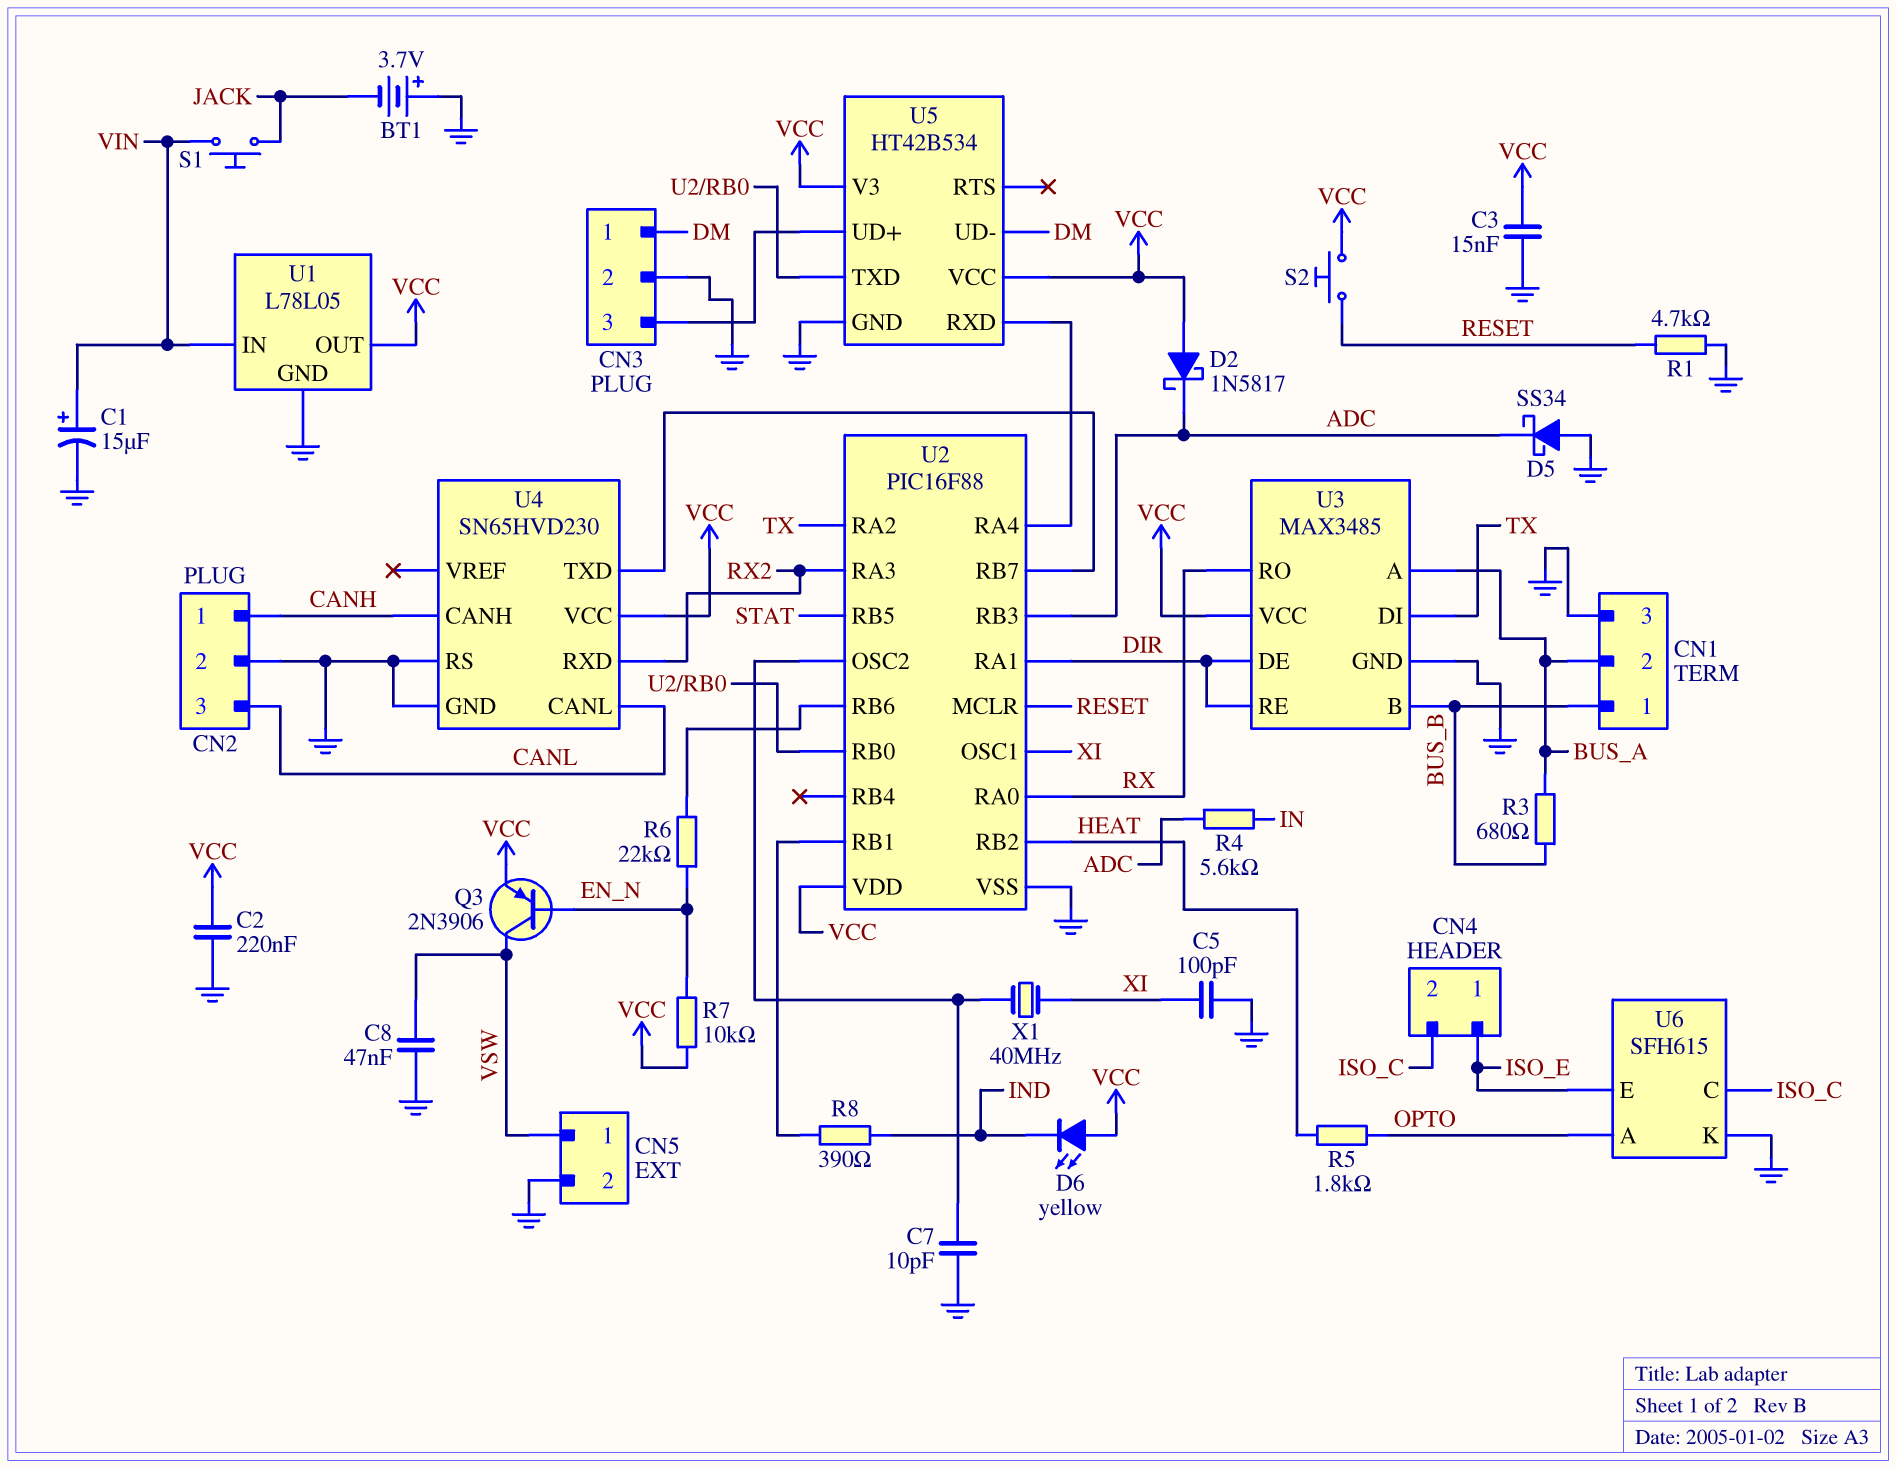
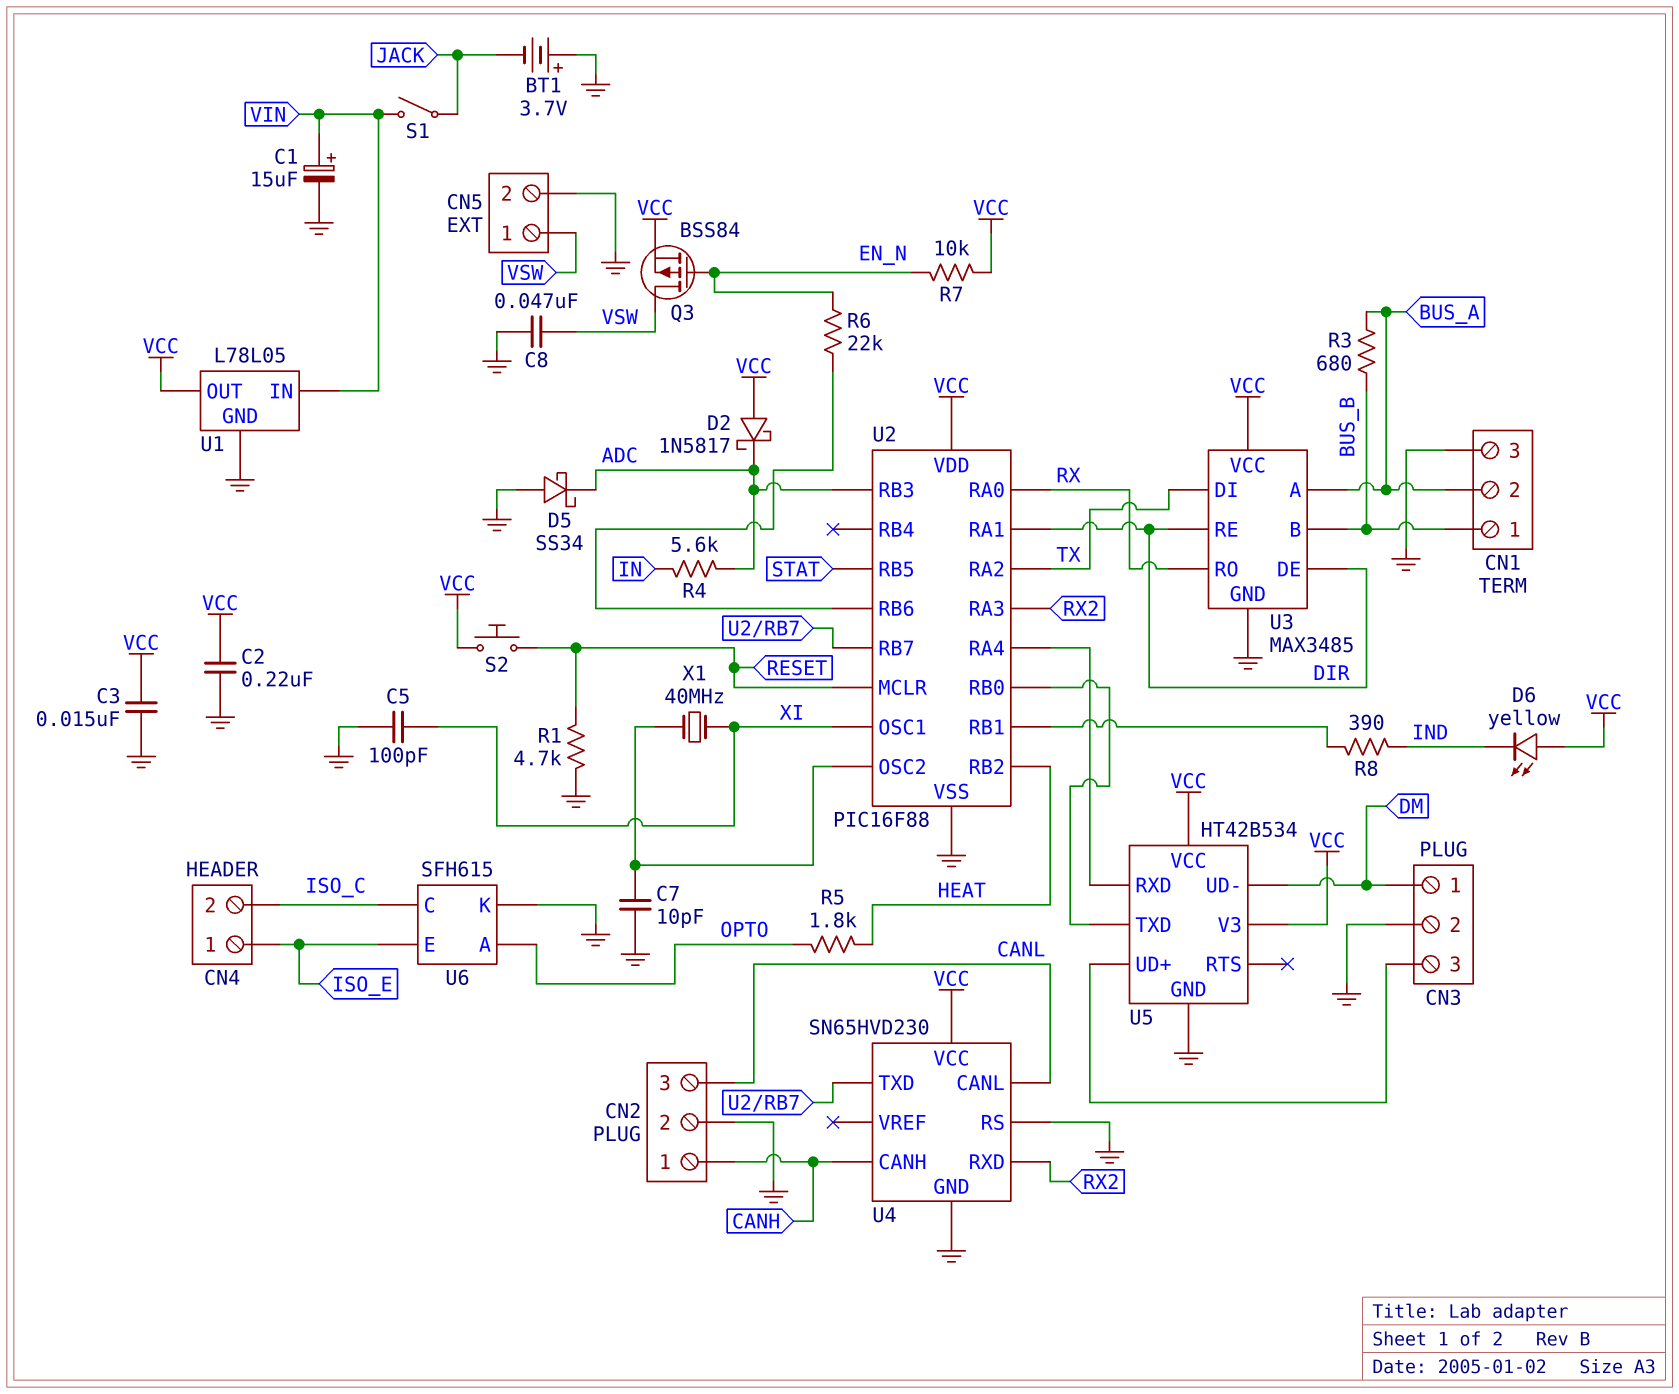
Q3: PNP 2N3906 (B EN_N, C VSW, E VCC) -> PMOS BSS84 (G EN_N, D VSW, S VCC)
S1: button (JACK, VIN) -> switch (JACK, VIN)

